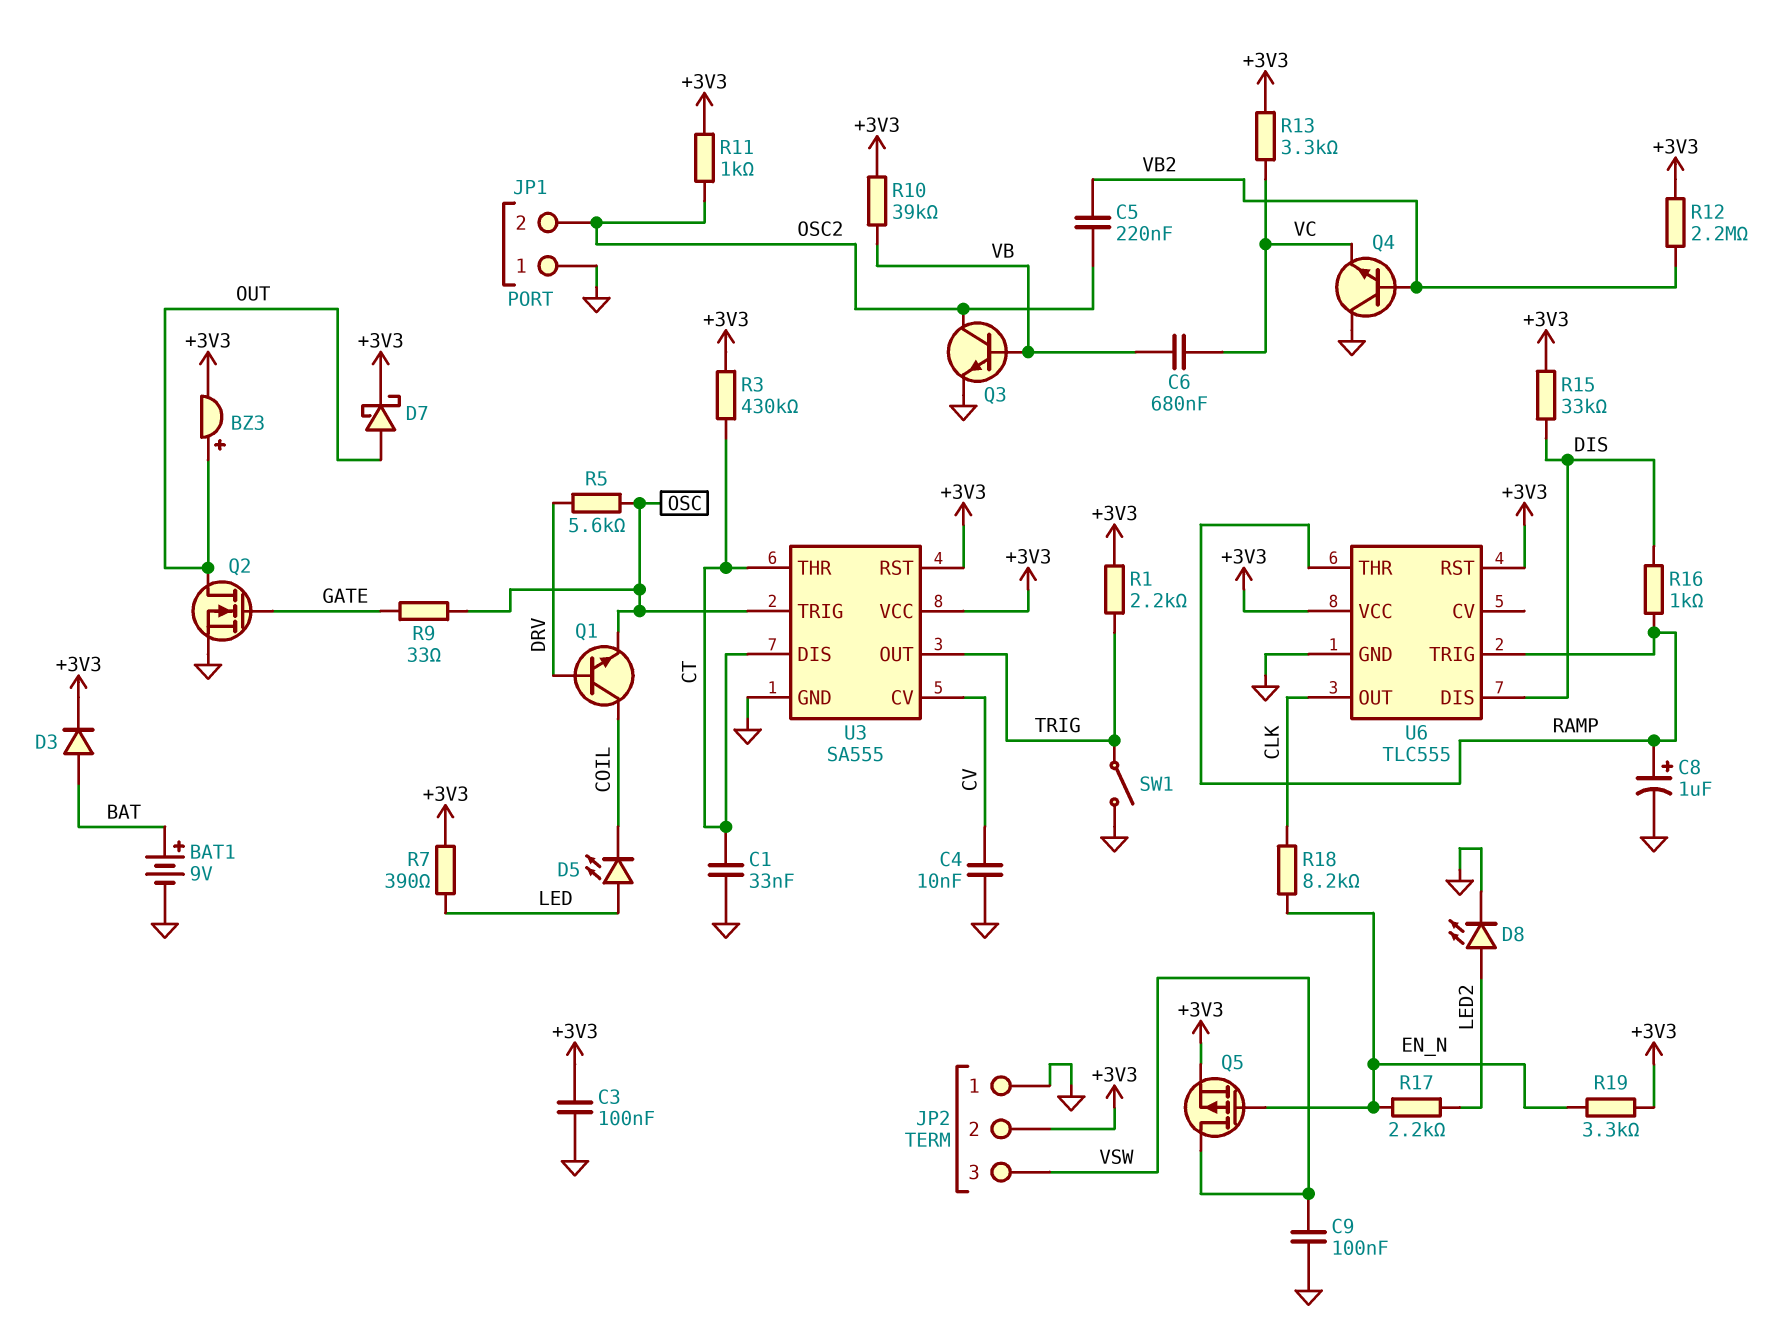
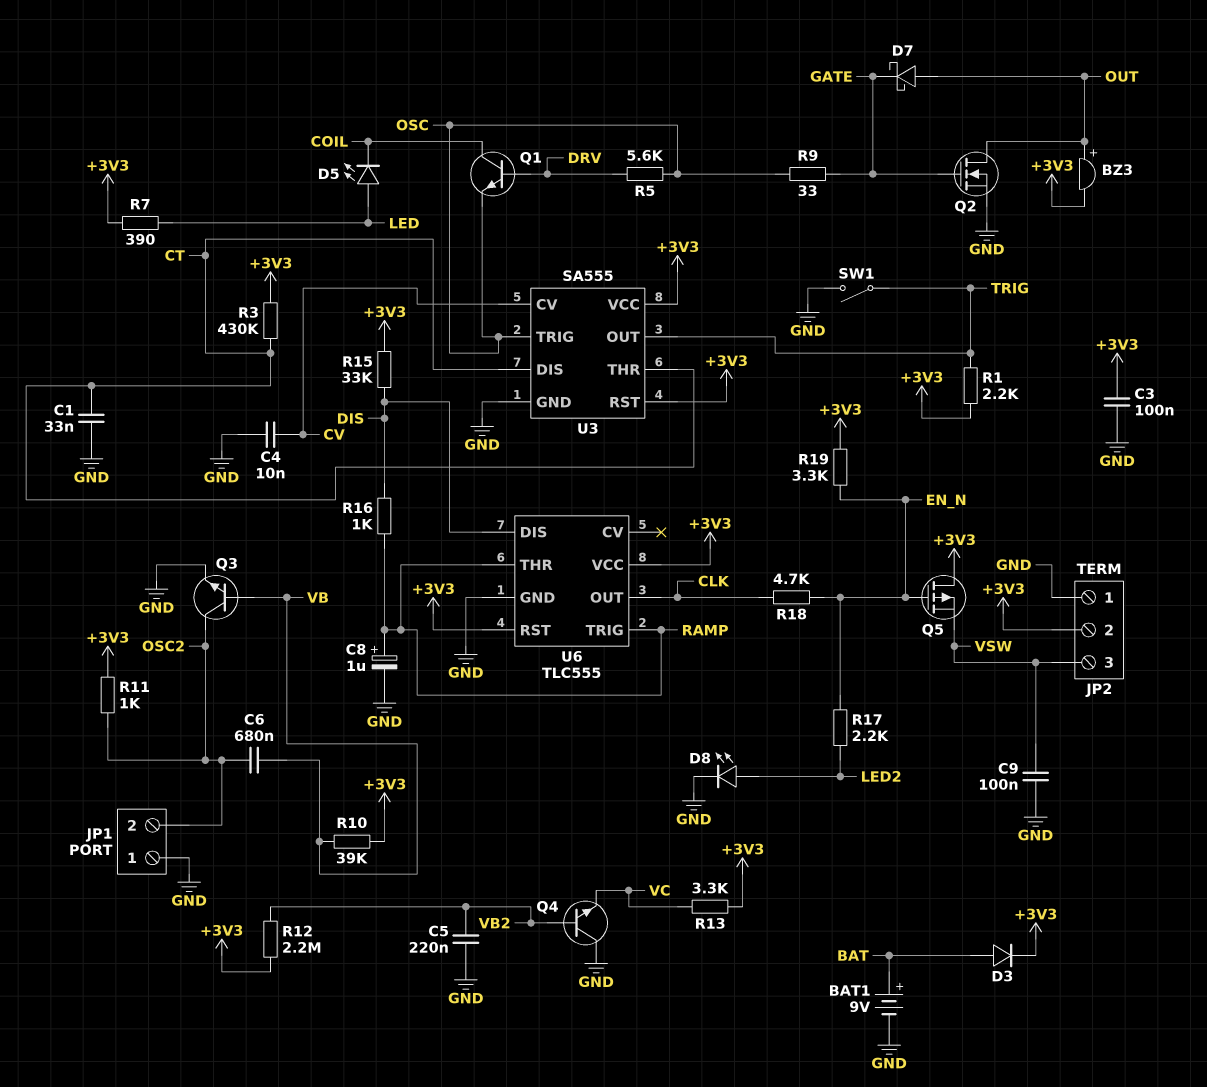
C5: 220nF (OSC2, VB2) -> 220nF (GND, VB2)
C6: 680nF (VB, VC) -> 680nF (OSC2, VB)
D7: schottky (A OUT, K +3V3) -> schottky (A OUT, K GATE)
Q5: PMOS (G EN_N, D VSW, S +3V3) -> PMOS (G EN_N, D +3V3, S VSW)
R18: 8.2k (CLK, EN_N) -> 4.7k (CLK, EN_N)

